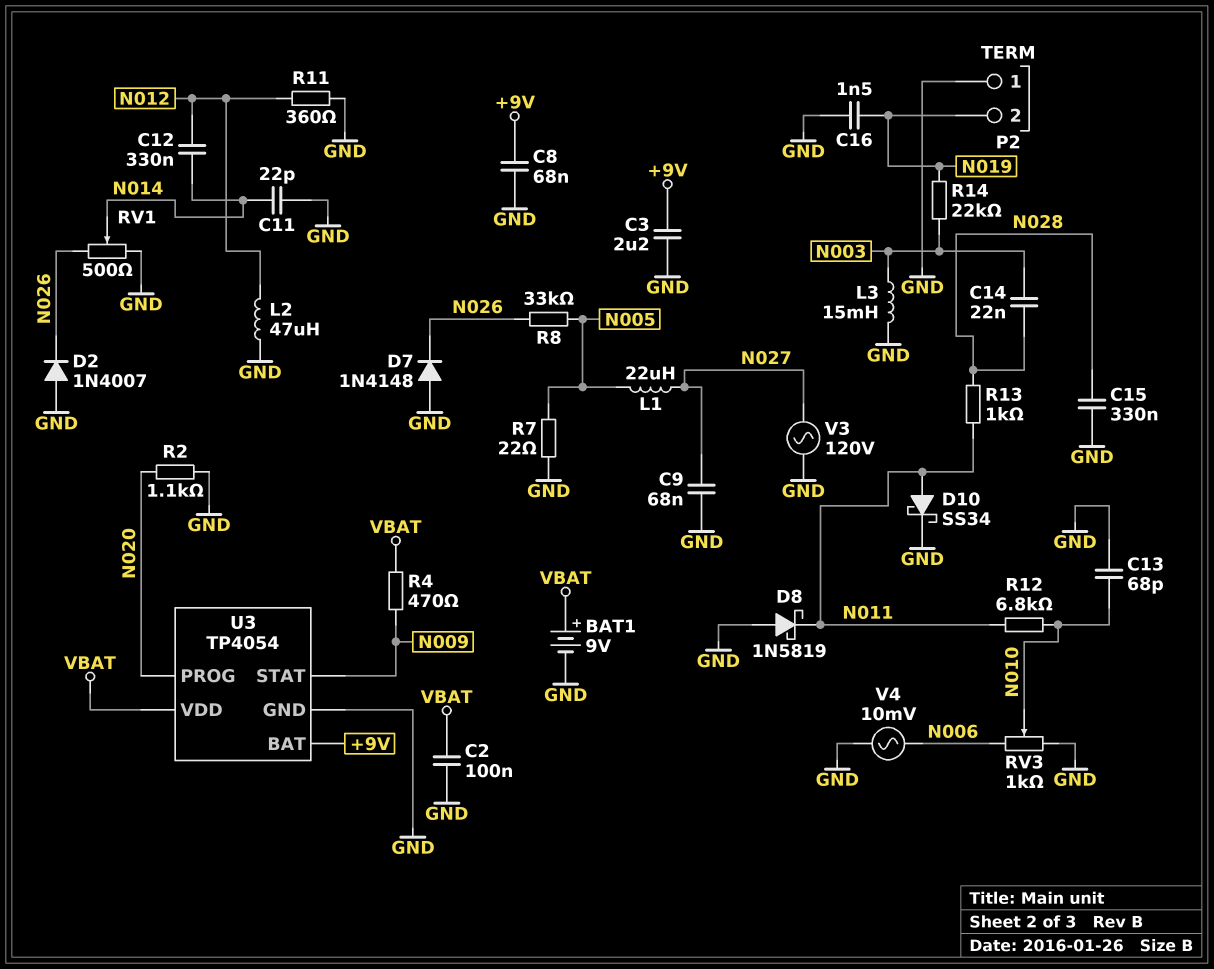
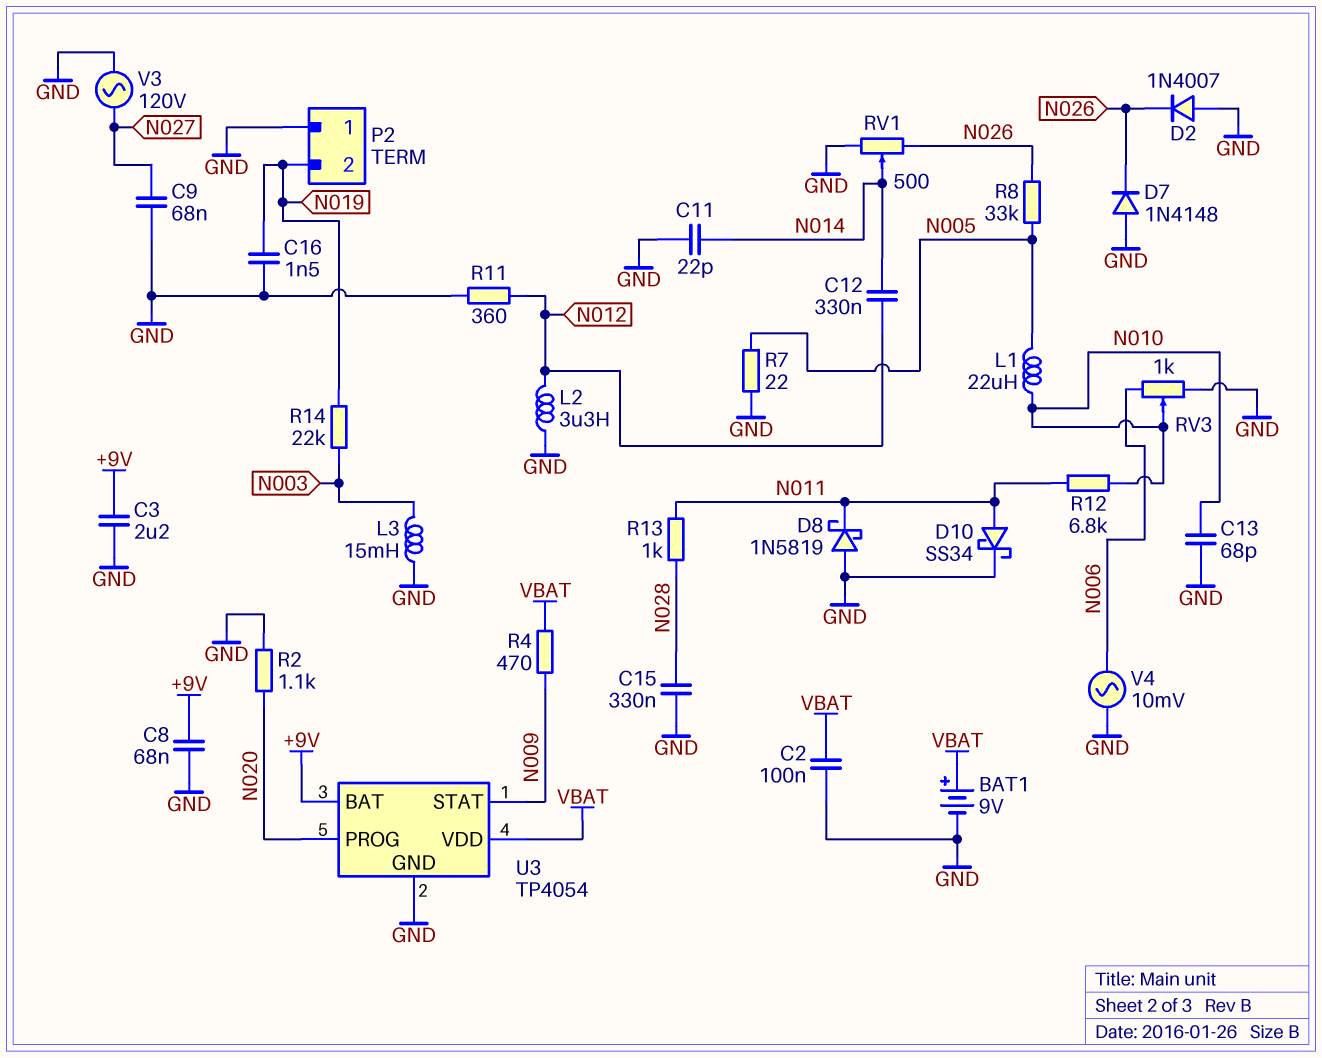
C14: 22nF (N003, N028) -> none
L1: 22uH (N005, N027) -> 22uH (N005, N010)
L2: 47uH (GND, N012) -> 3.3uH (GND, N012)

